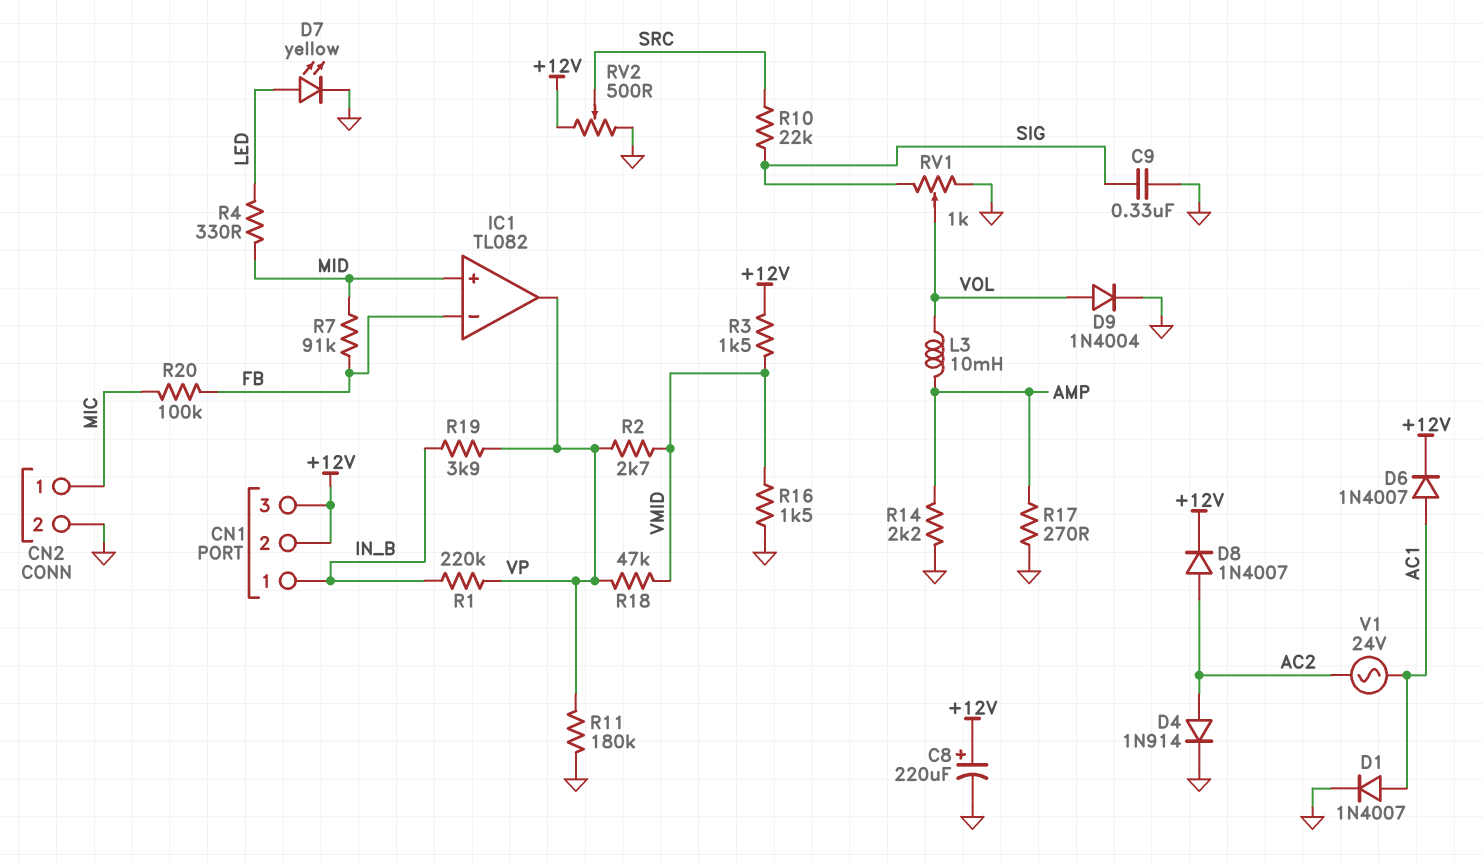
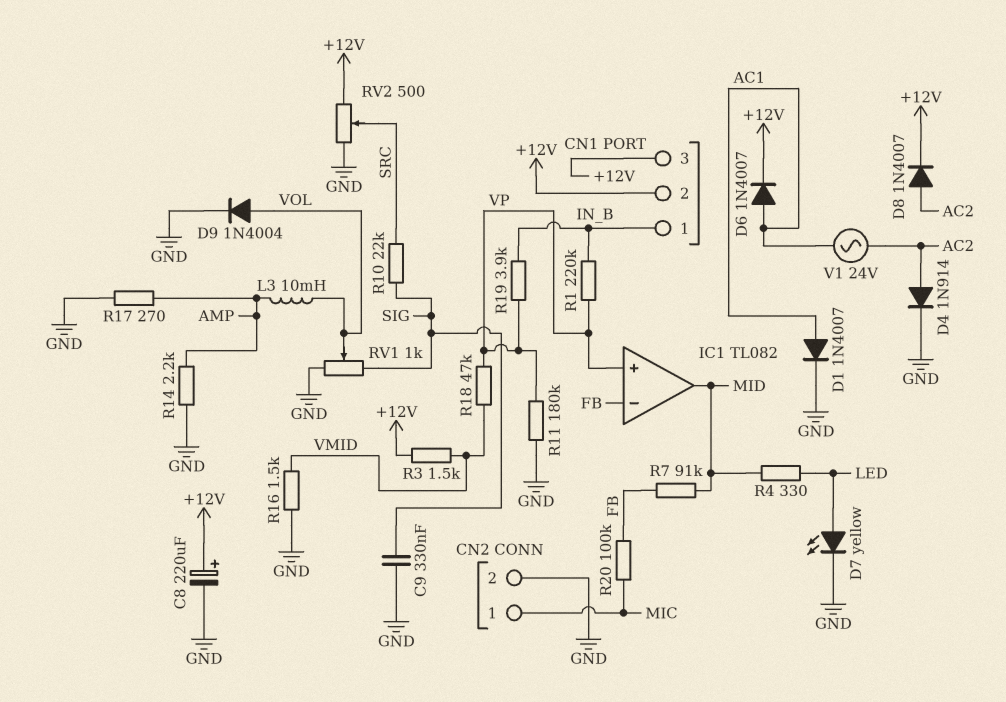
IC1 pin in+: MID -> VP
IC1 pin out: VP -> MID
R2: 2.7k (VMID, VP) -> none

